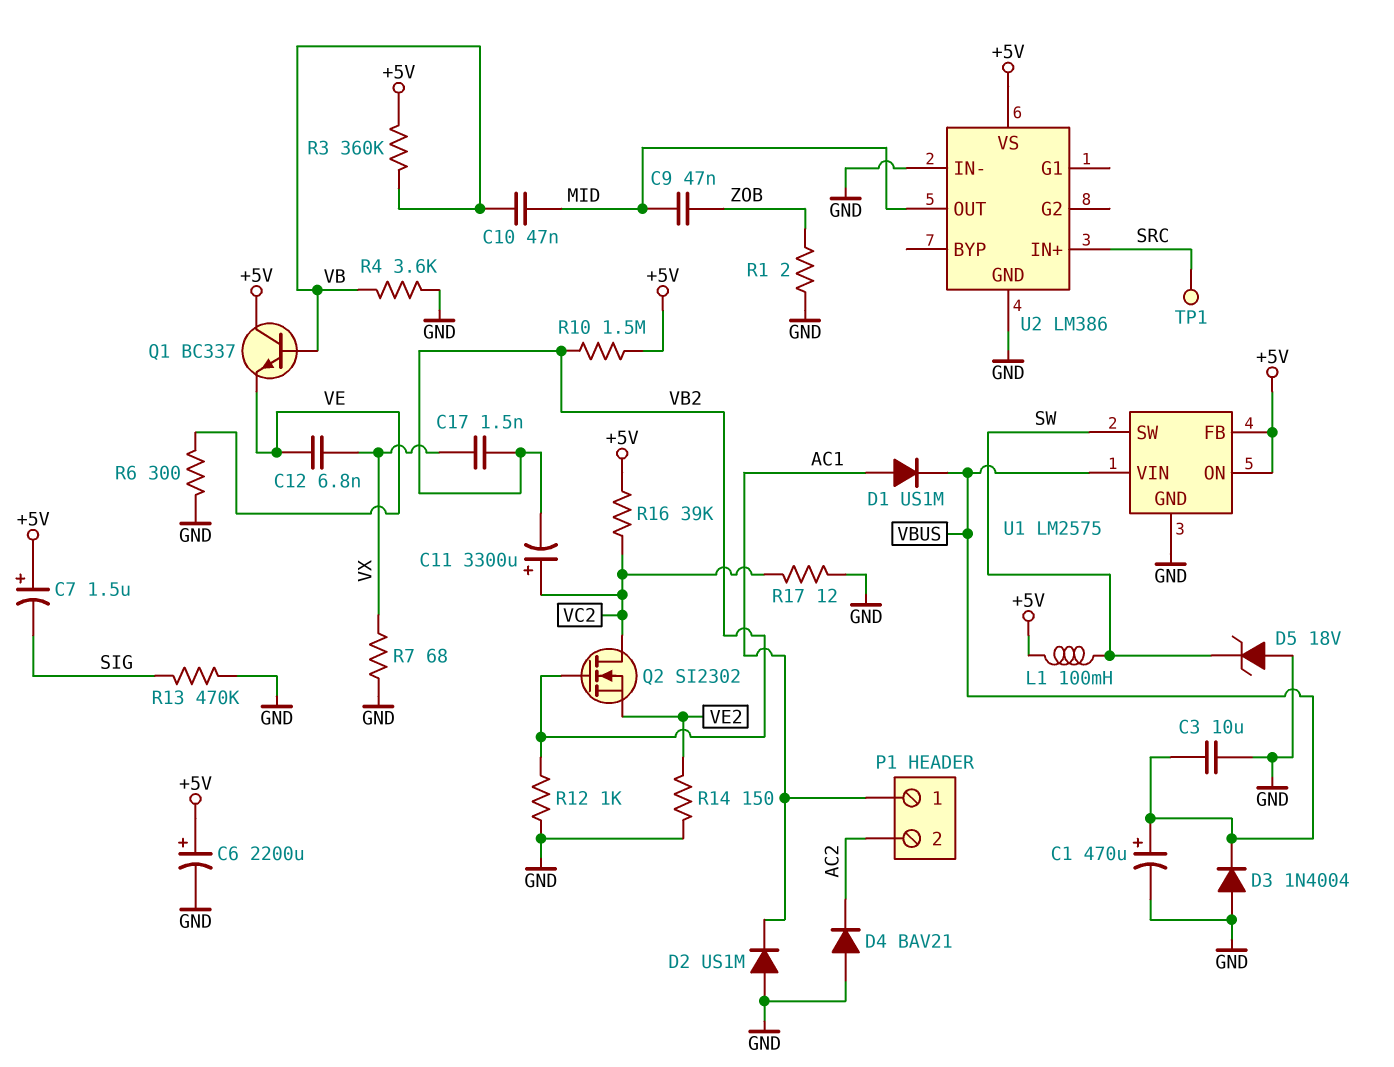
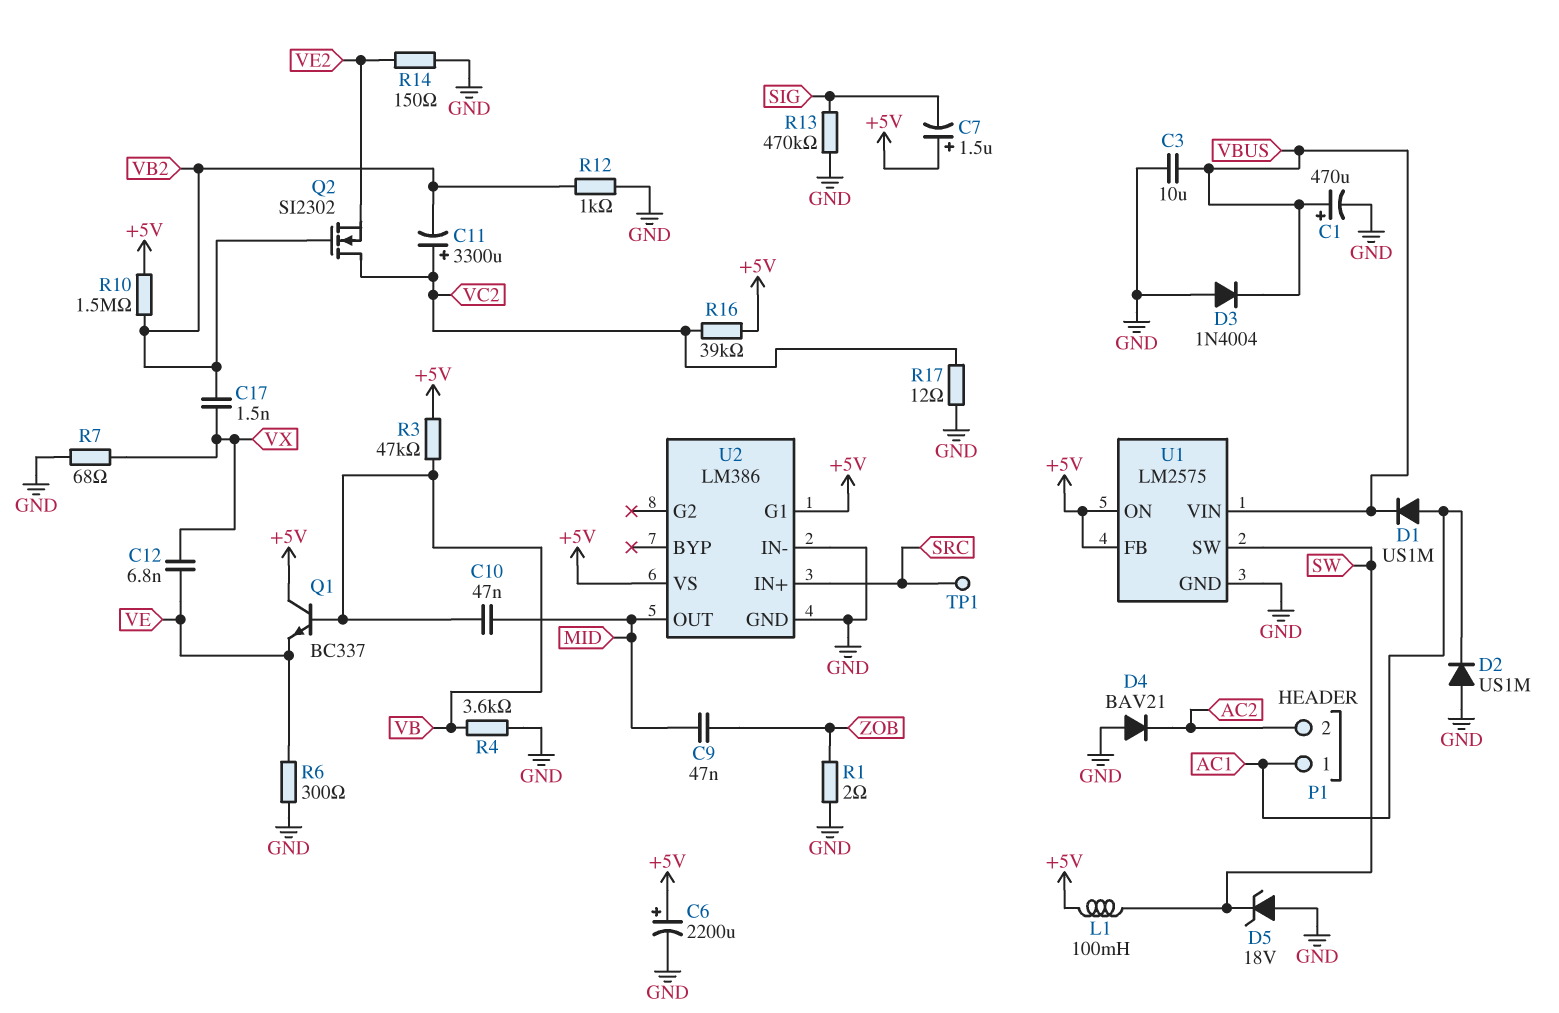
R3: 360k (+5V, VB) -> 47k (+5V, VB)
U2 pin G1: none -> +5V

